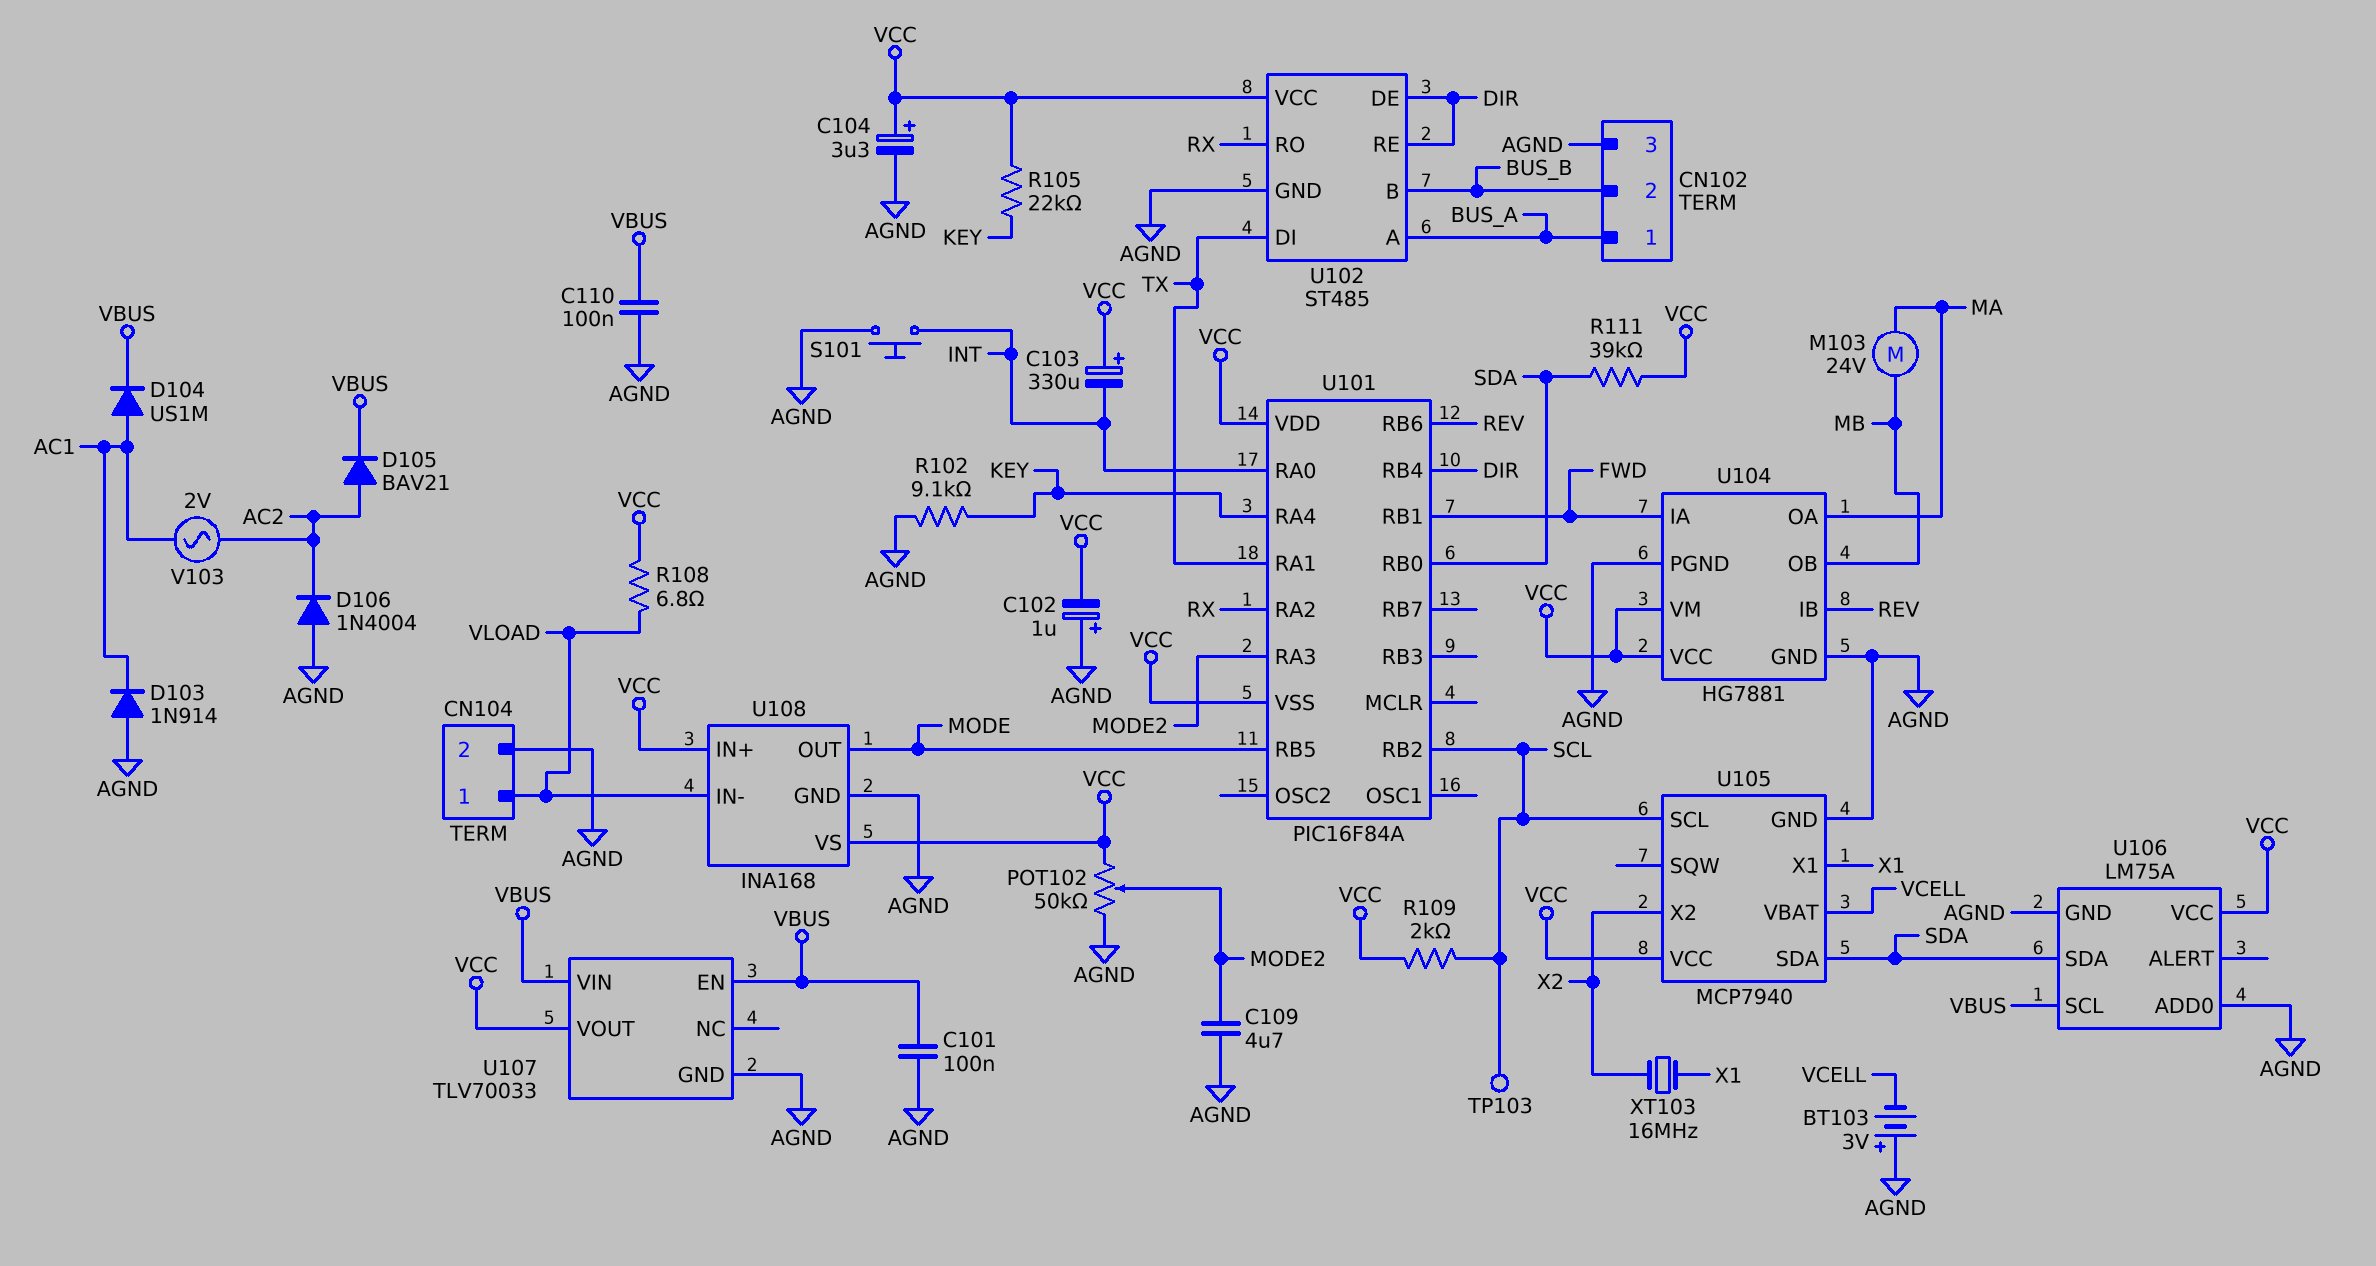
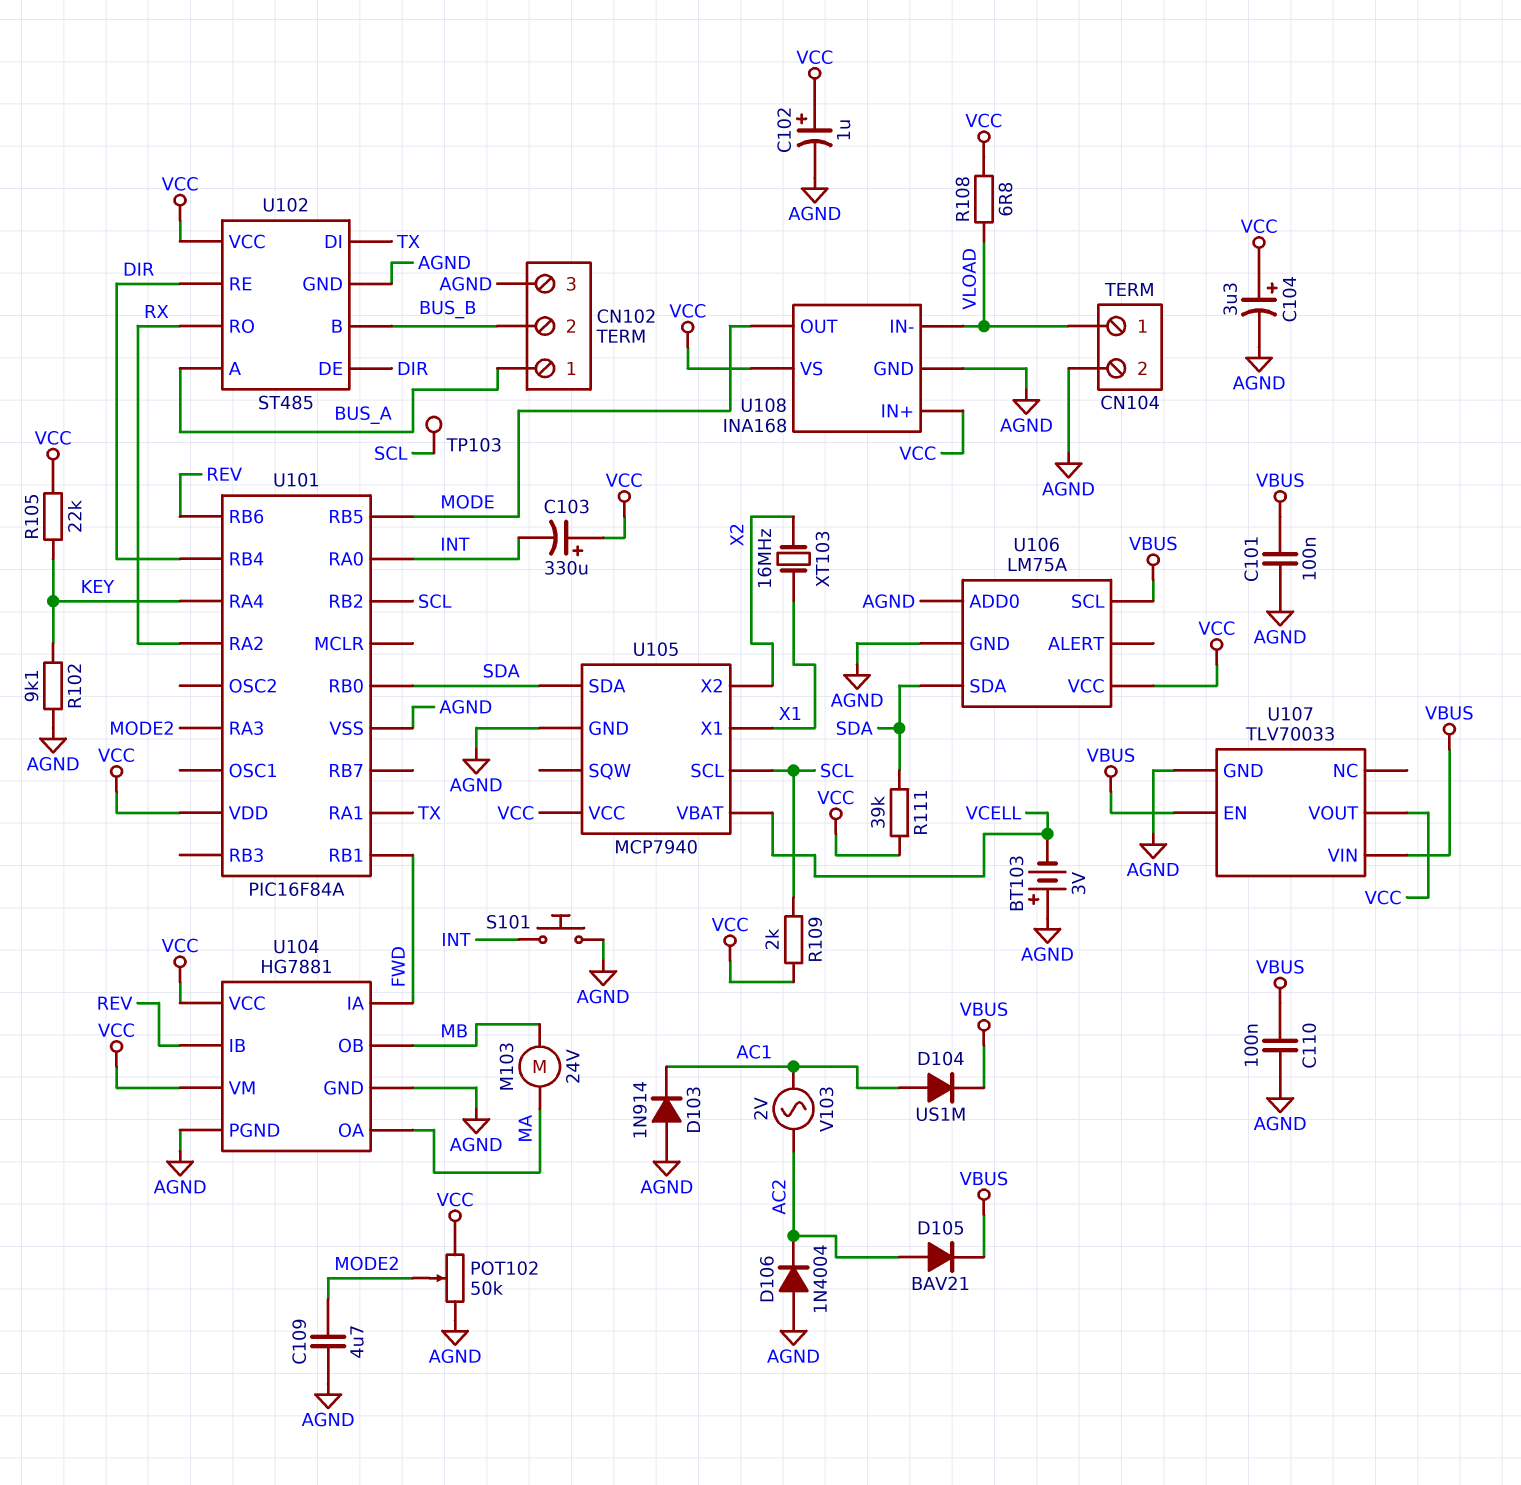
C102: 1uF (plus AGND, minus VCC) -> 1uF (plus VCC, minus AGND)
U101 pin VSS: VCC -> AGND

